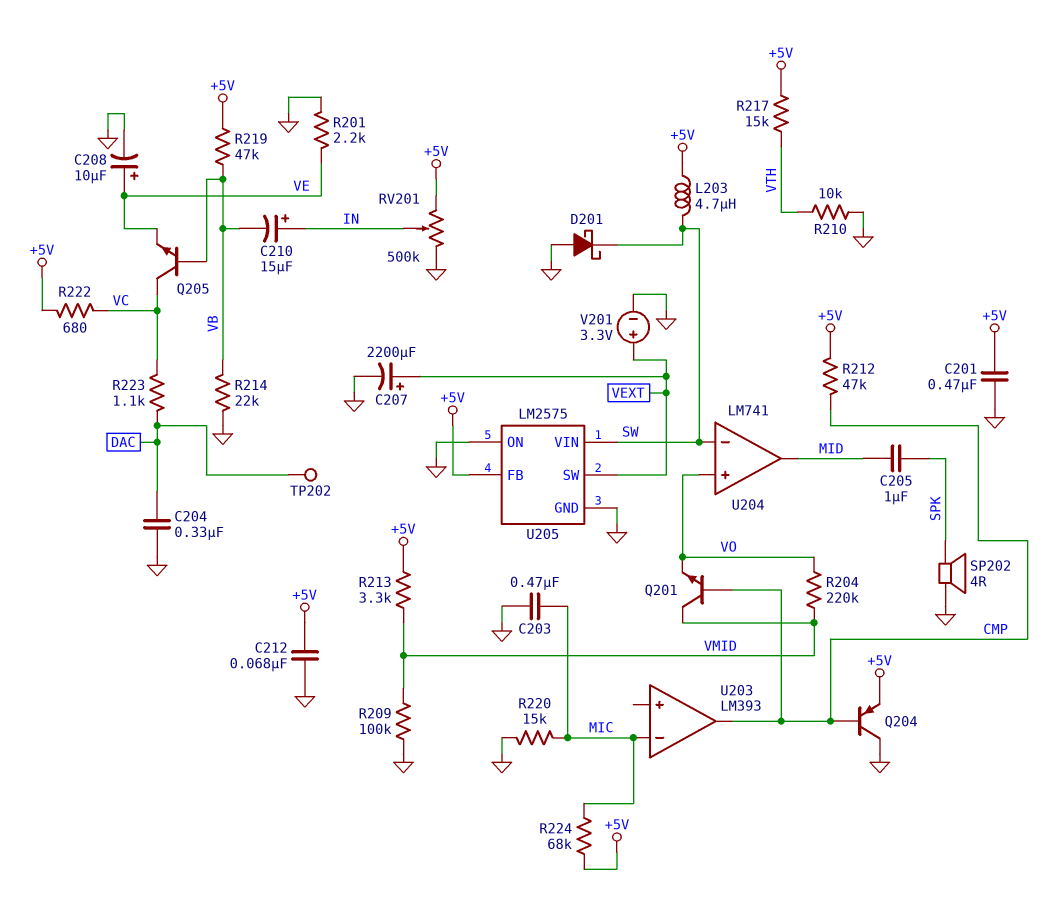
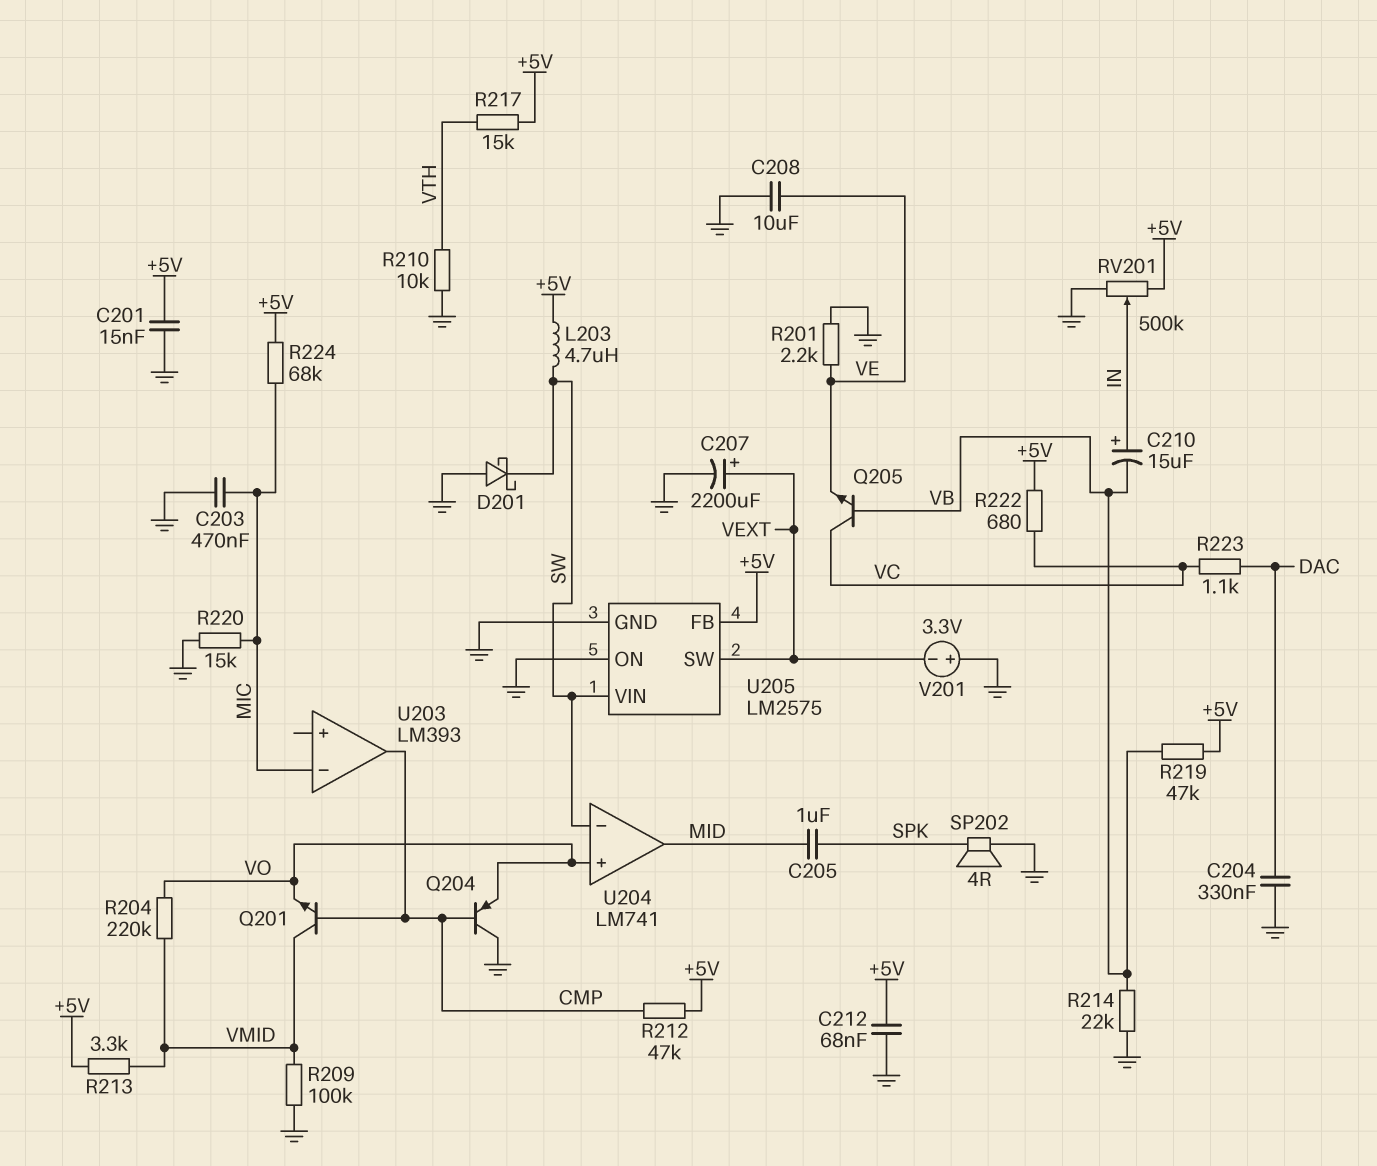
C201: 470nF (+5V, GND) -> 15nF (+5V, GND)
C208: 10uF (plus VE, minus GND) -> 10uF (GND, VE)
Q204: PNP (B CMP, C GND, E +5V) -> PNP (B CMP, C GND, E VO)
TP202: test point (DAC) -> none
V201: 3.3V (plus VEXT, minus GND) -> 3.3V (plus GND, minus VEXT)

